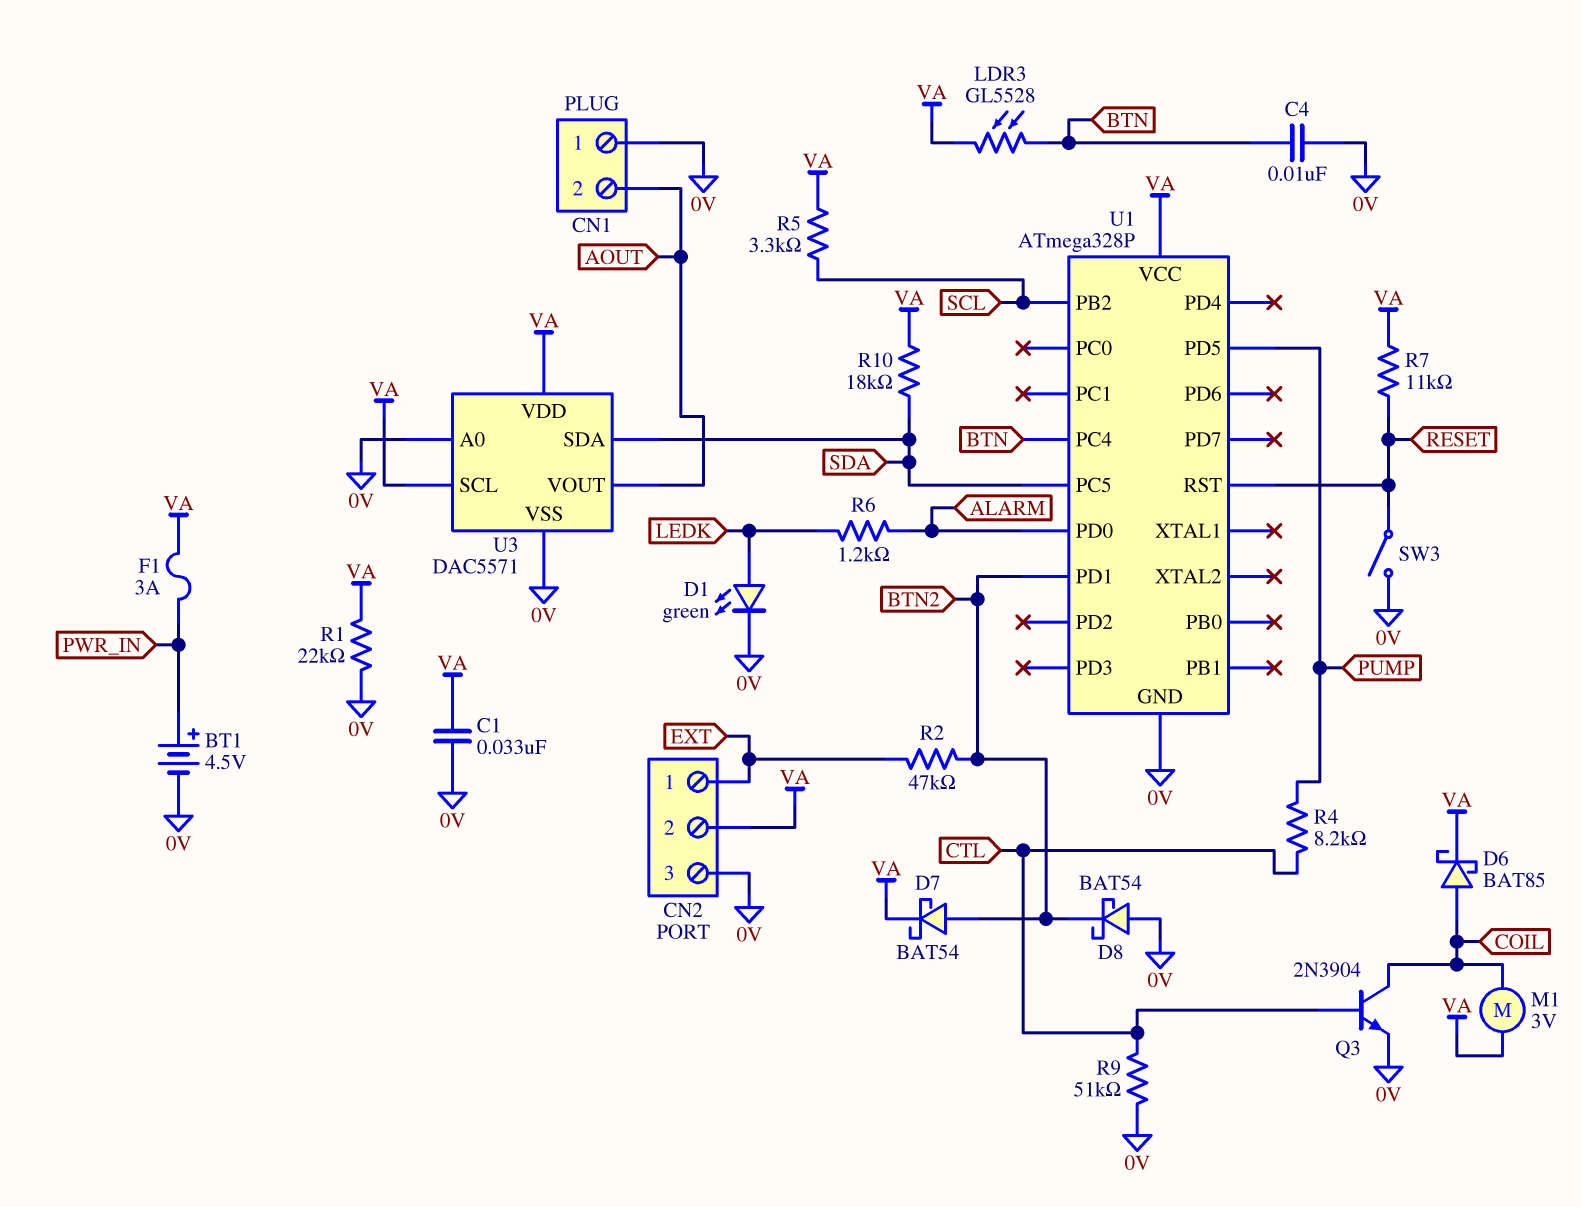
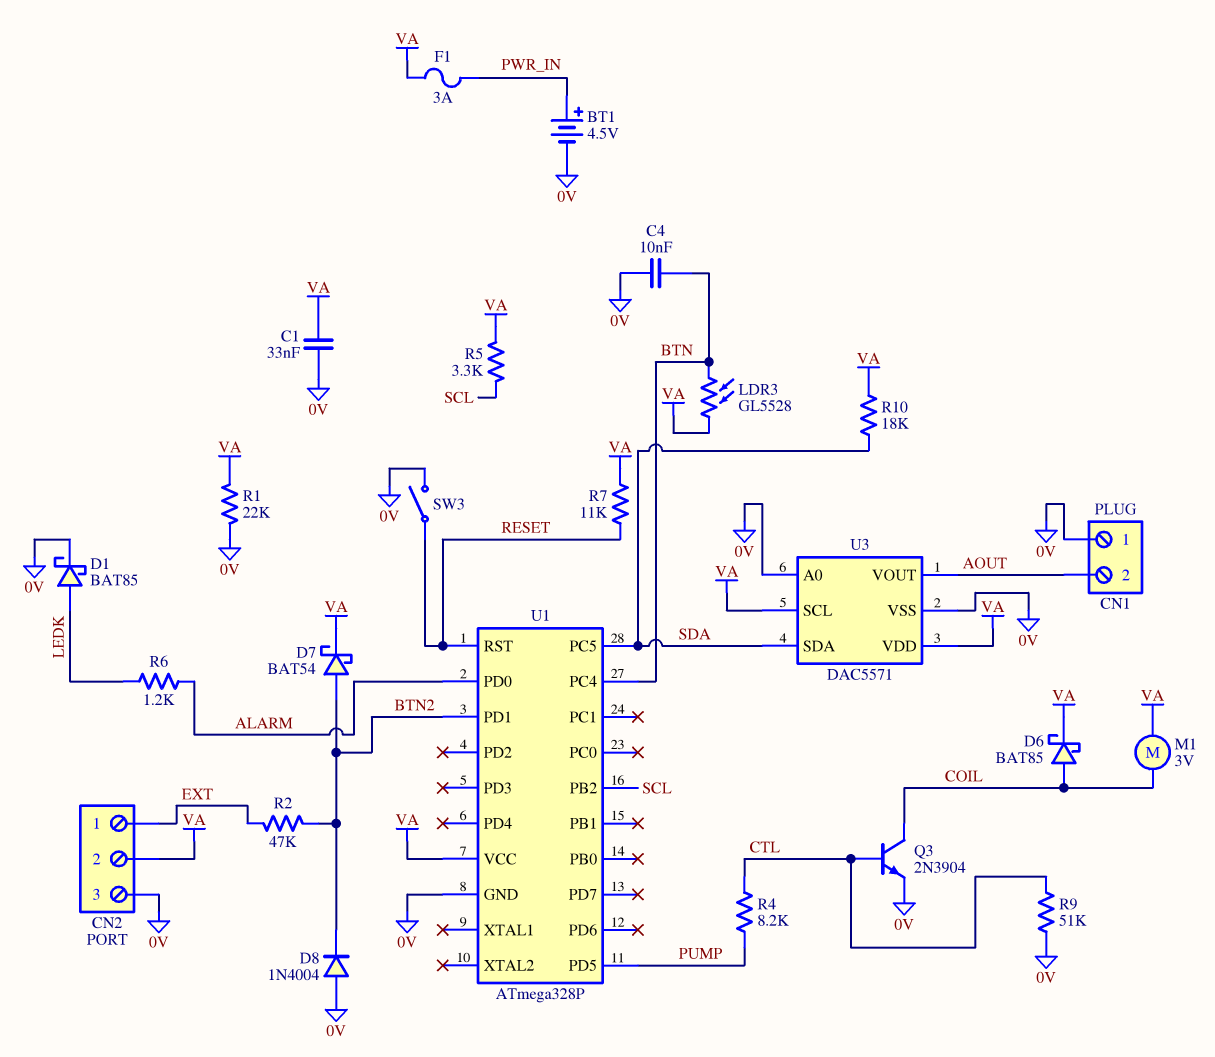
D1: LED green (A LEDK, K 0V) -> schottky BAT85 (A LEDK, K 0V)
D8: schottky BAT54 (A 0V, K BTN2) -> diode 1N4004 (A 0V, K BTN2)

